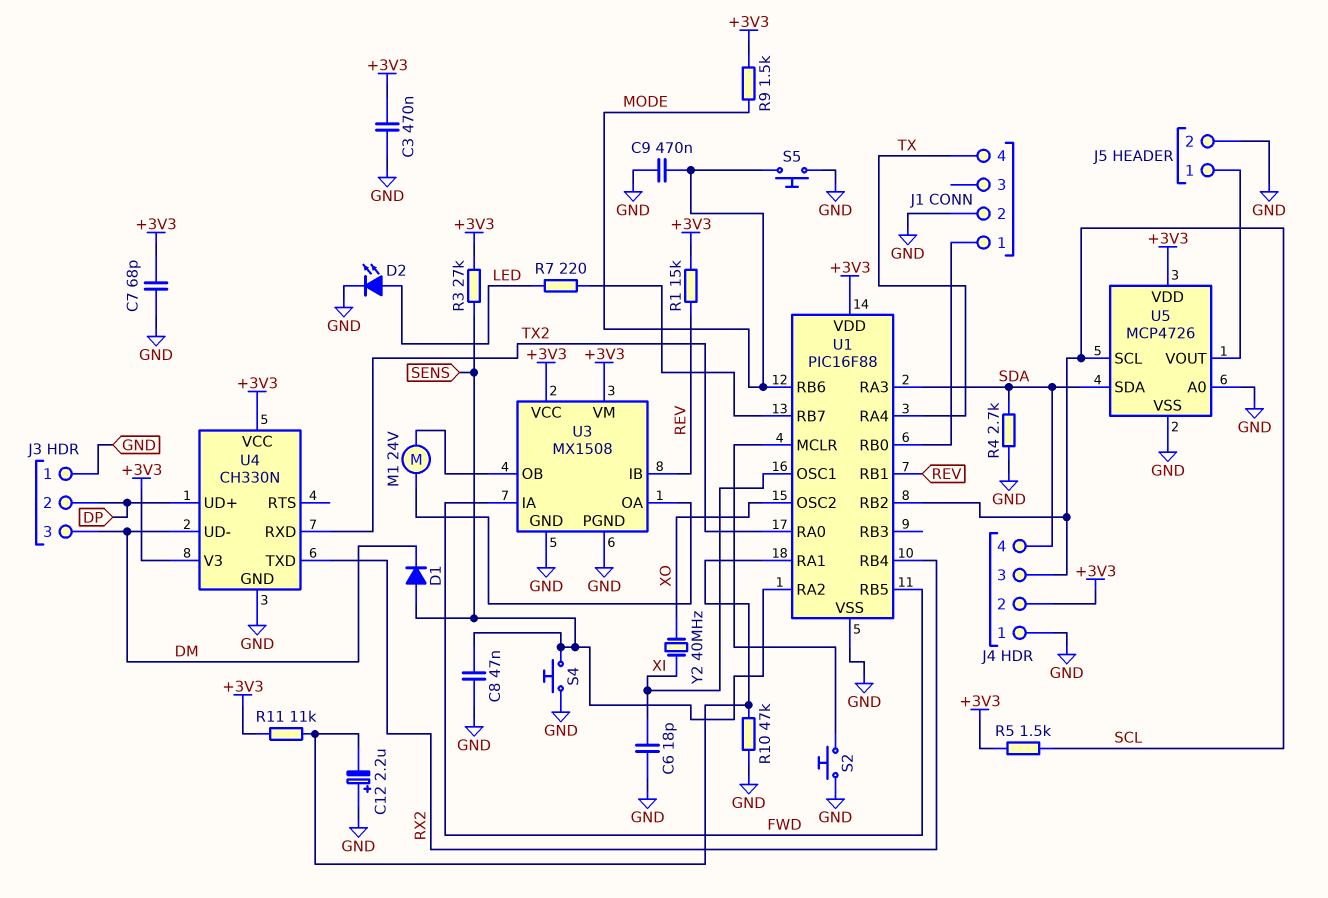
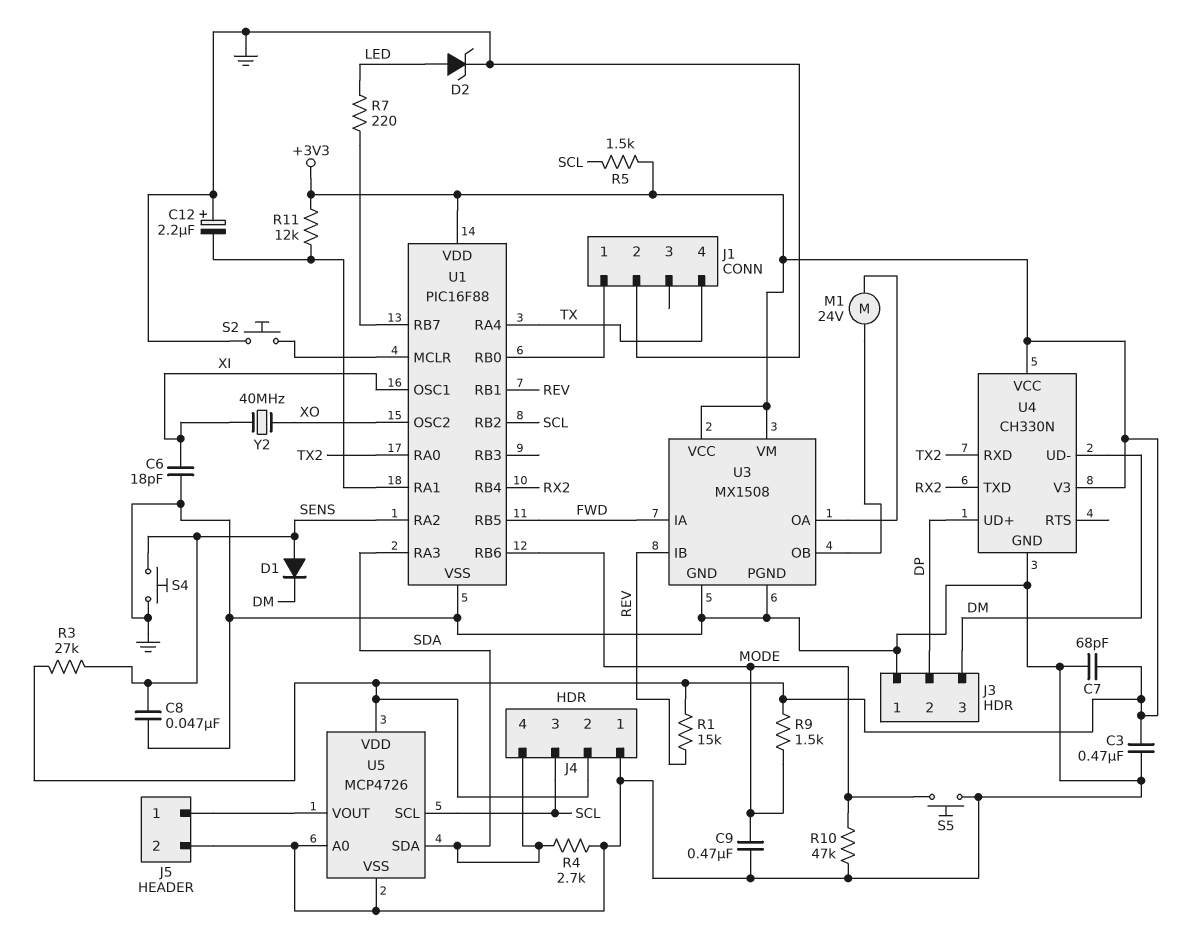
D2: LED (A LED, K GND) -> zener (A LED, K GND)
R10: 47k (GND, U1/RA1) -> 47k (GND, MODE)
R11: 11k (+3V3, U1/RA1) -> 12k (+3V3, U1/RA1)

